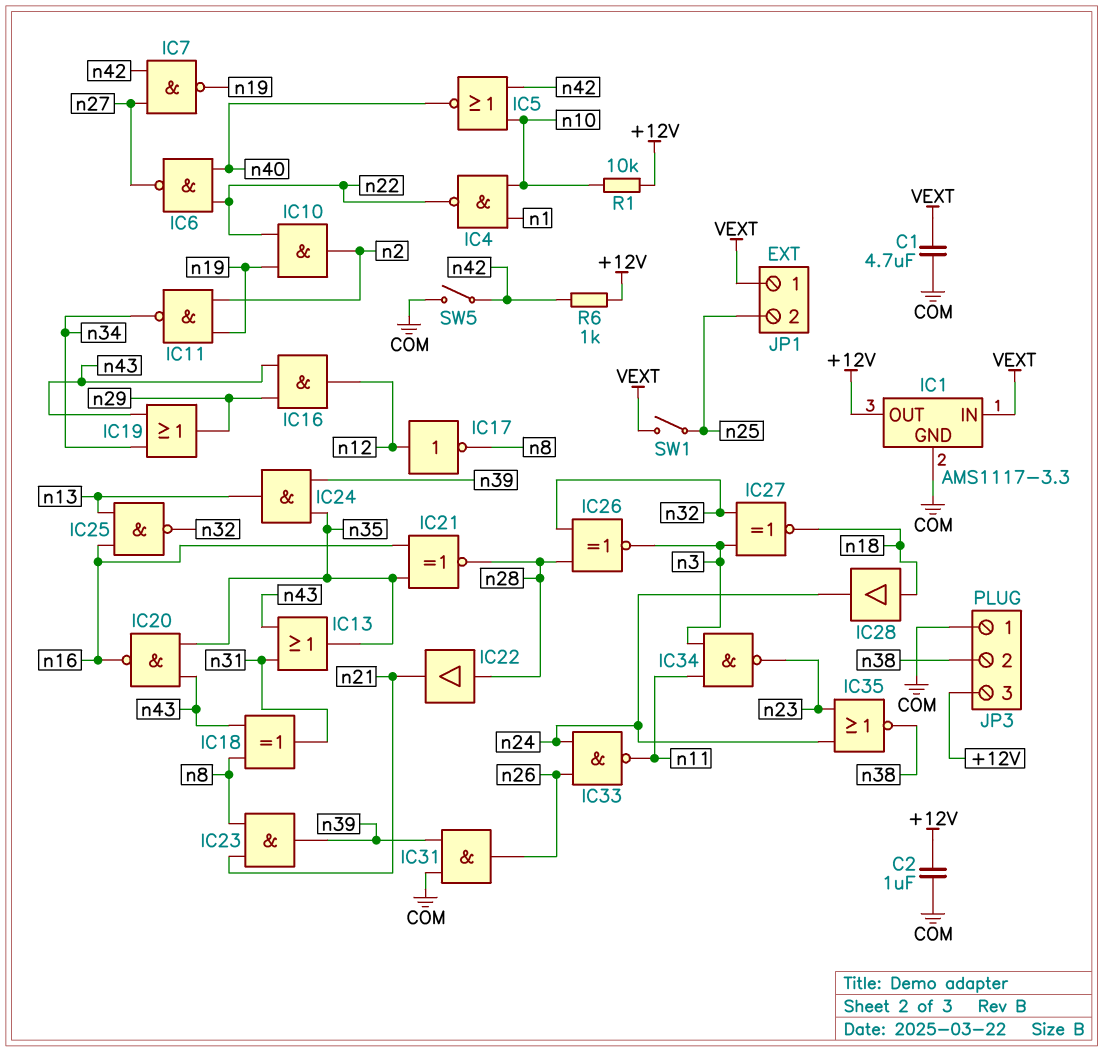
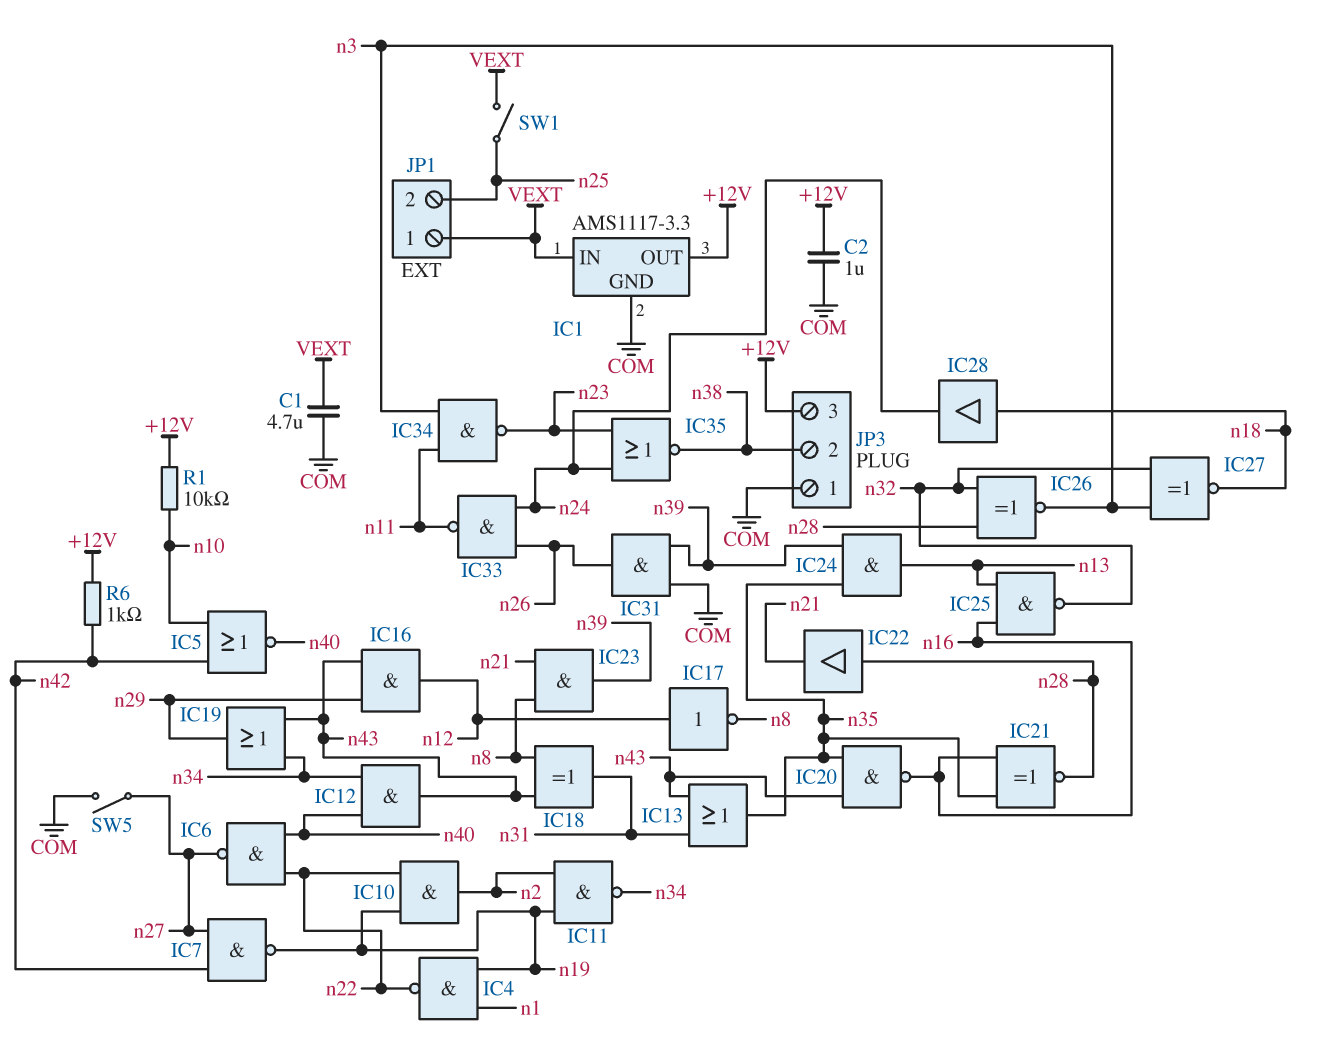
IC4: NAND (in n1, in n10, out n22) -> NAND (in n1, in n19, out n22)
IC12: none -> AND (in n34, in n40, out n43)
SW5: switch (COM, n42) -> switch (COM, n27)

